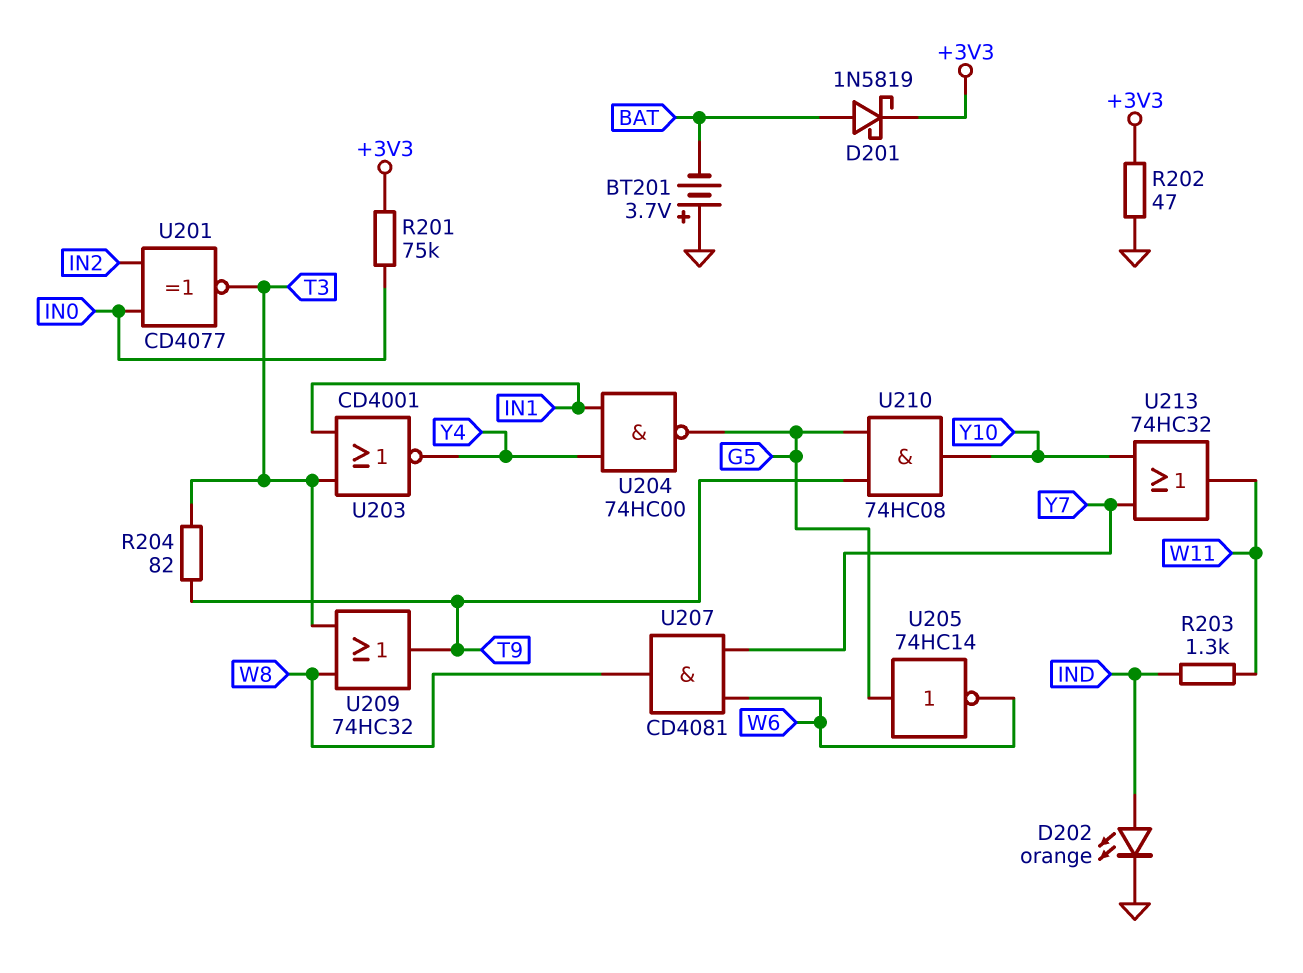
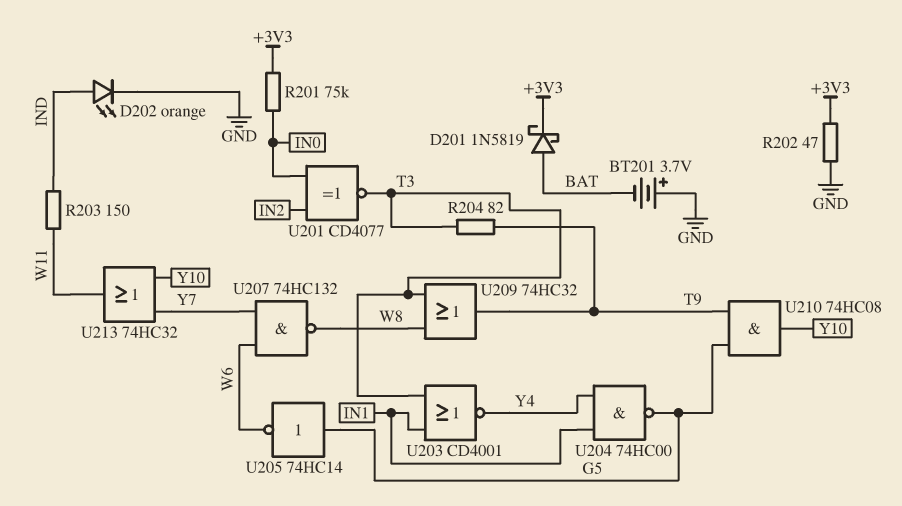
R203: 1.3k (IND, W11) -> 150 (IND, W11)
U207: AND CD4081 (in W6, in Y7, out W8) -> NAND 74HC132 (in W6, in Y7, out W8)

